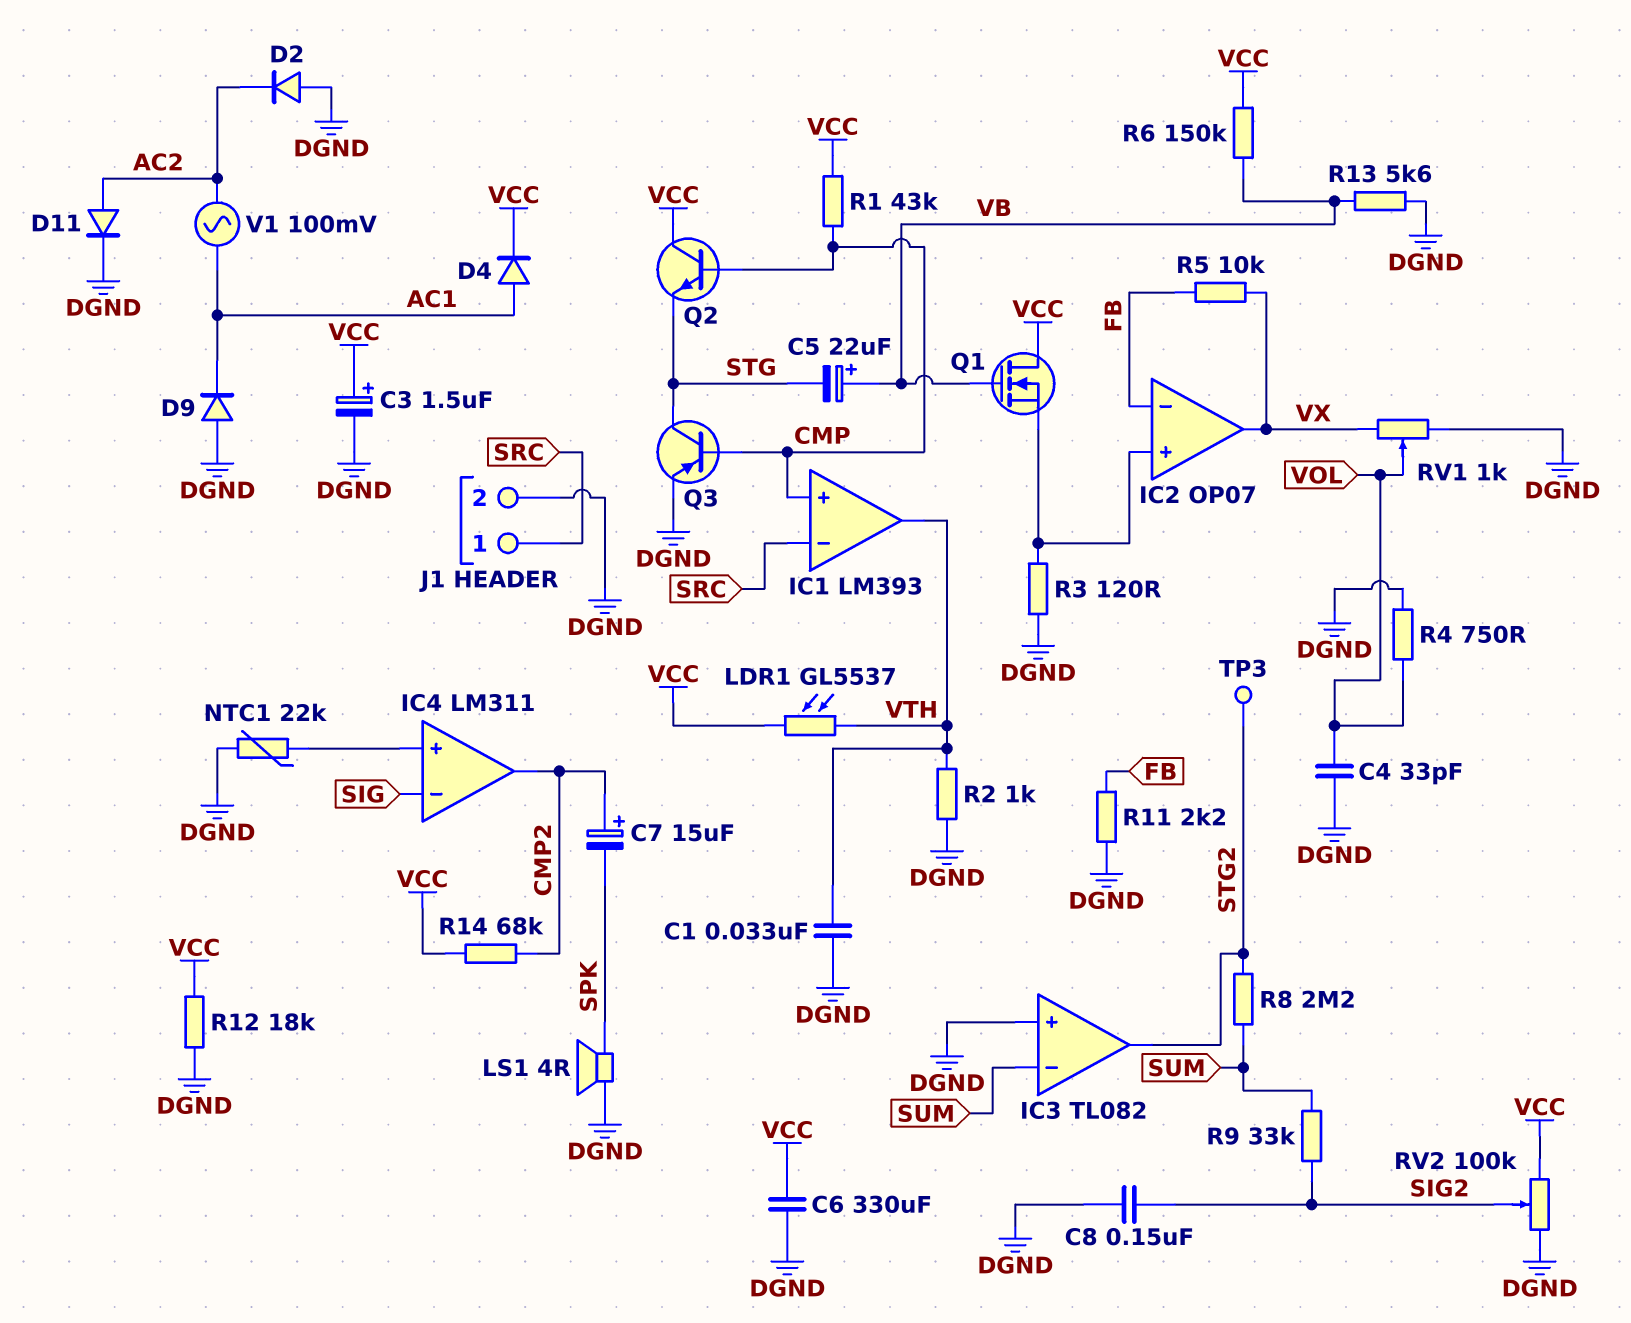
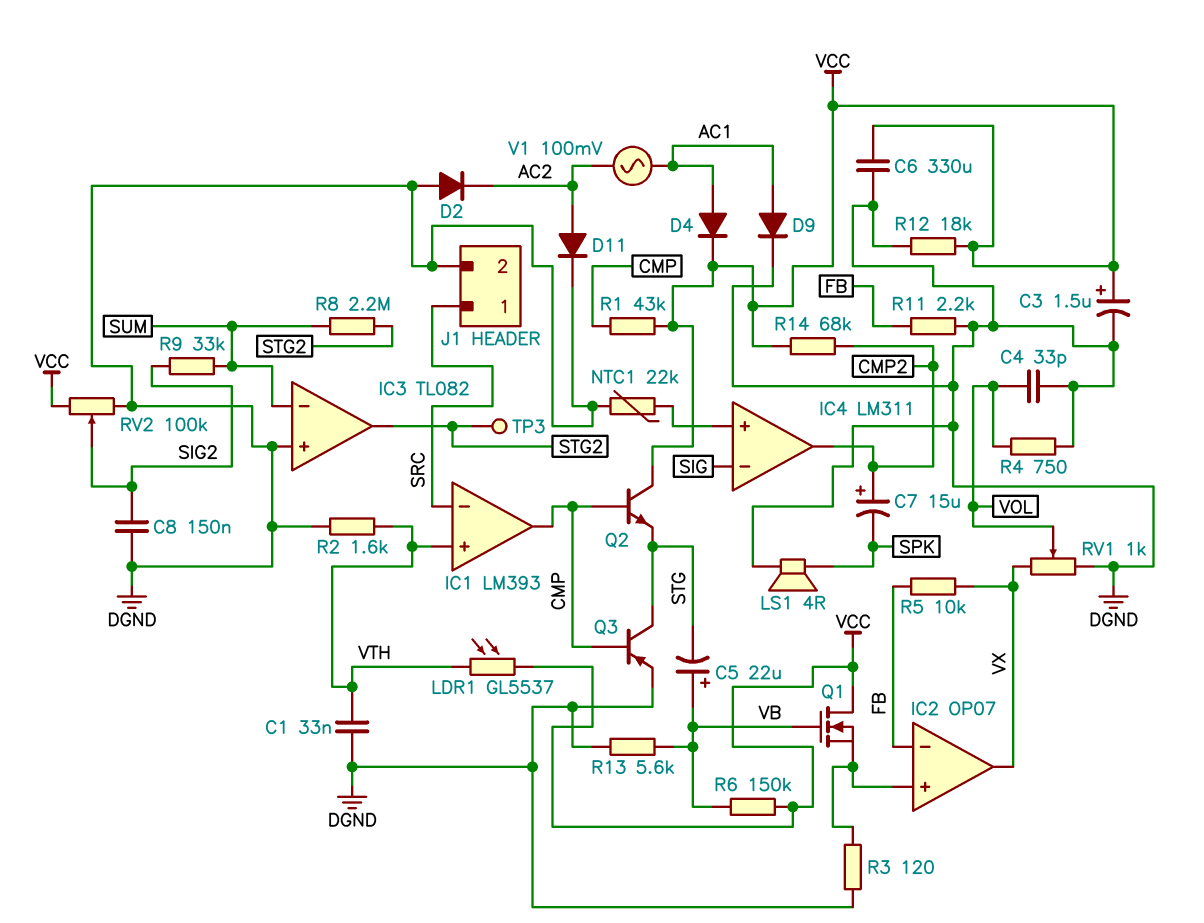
D9: diode (A DGND, K AC1) -> diode (A AC1, K DGND)
IC1 pin in+: CMP -> VTH
IC1 pin out: VTH -> CMP
R2: 1k (DGND, VTH) -> 1.6k (DGND, VTH)

